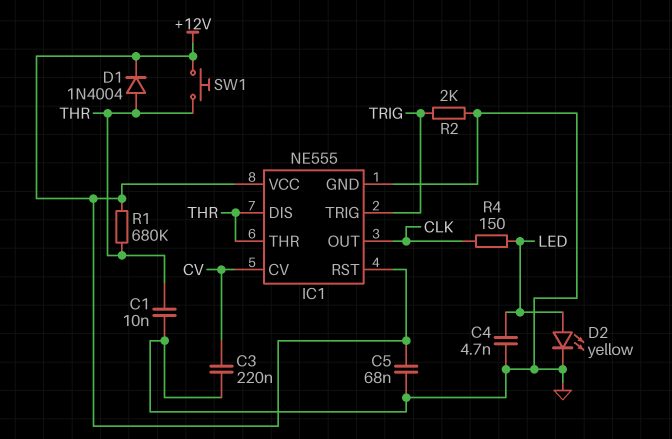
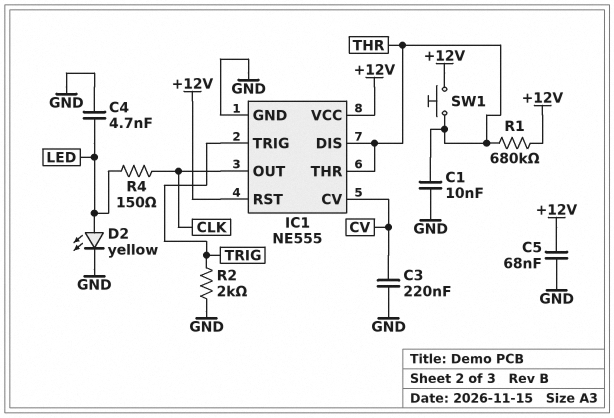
D1: diode 1N4004 (A THR, K +12V) -> none

